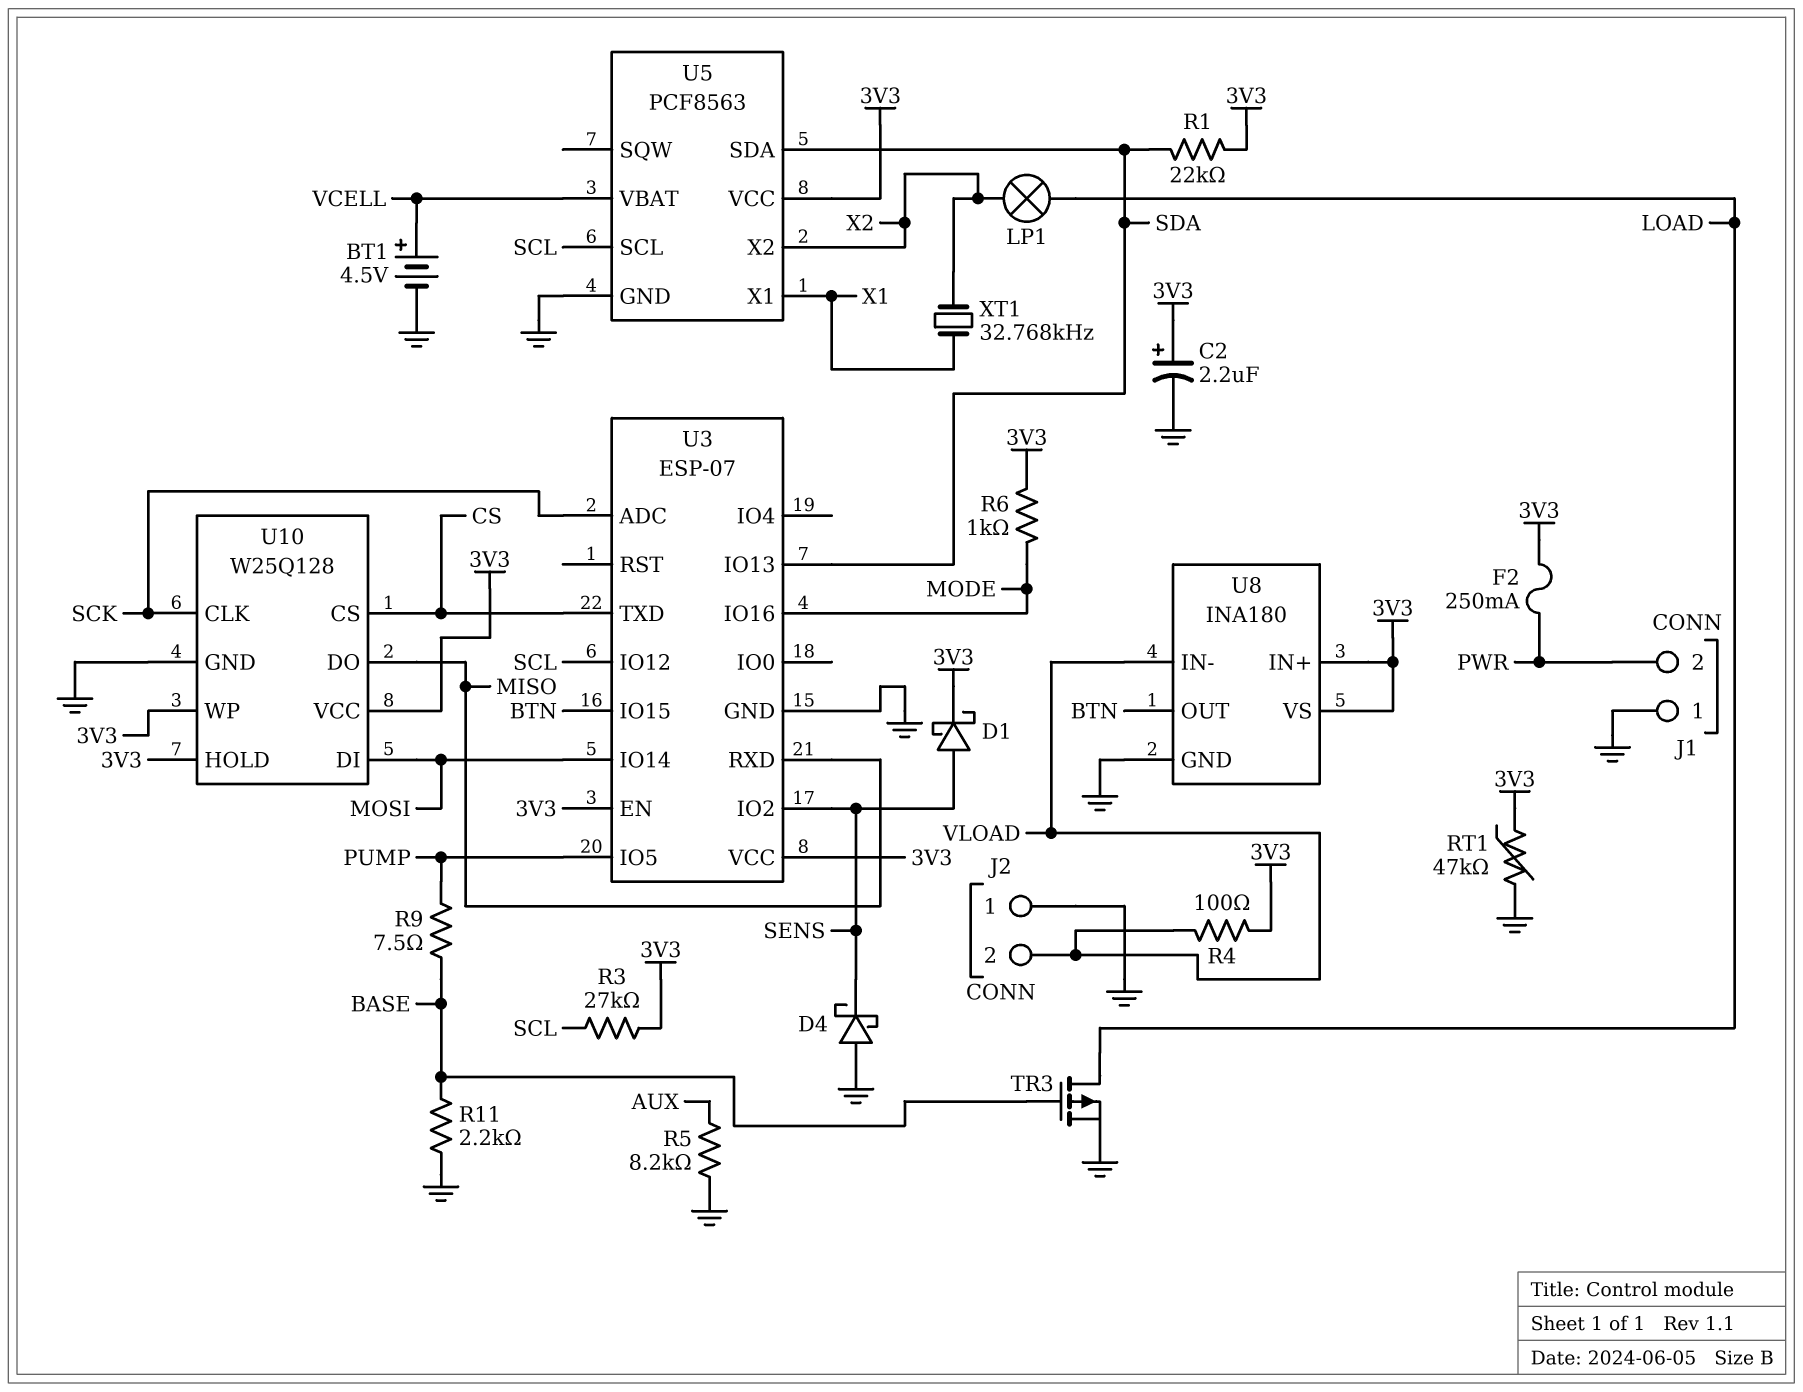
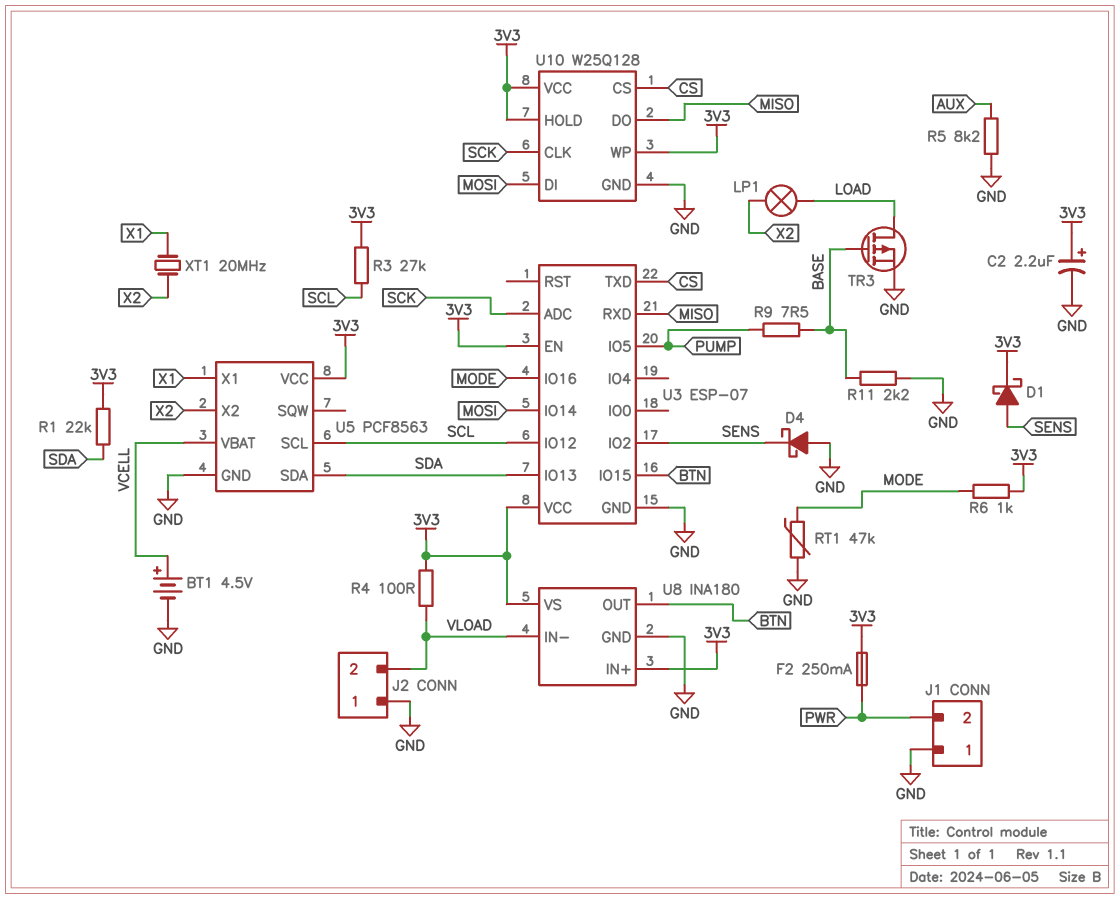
RT1: 47k (3V3, GND) -> 47k (GND, MODE)
XT1: 32.768kHz (X1, X2) -> 20MHz (X1, X2)

